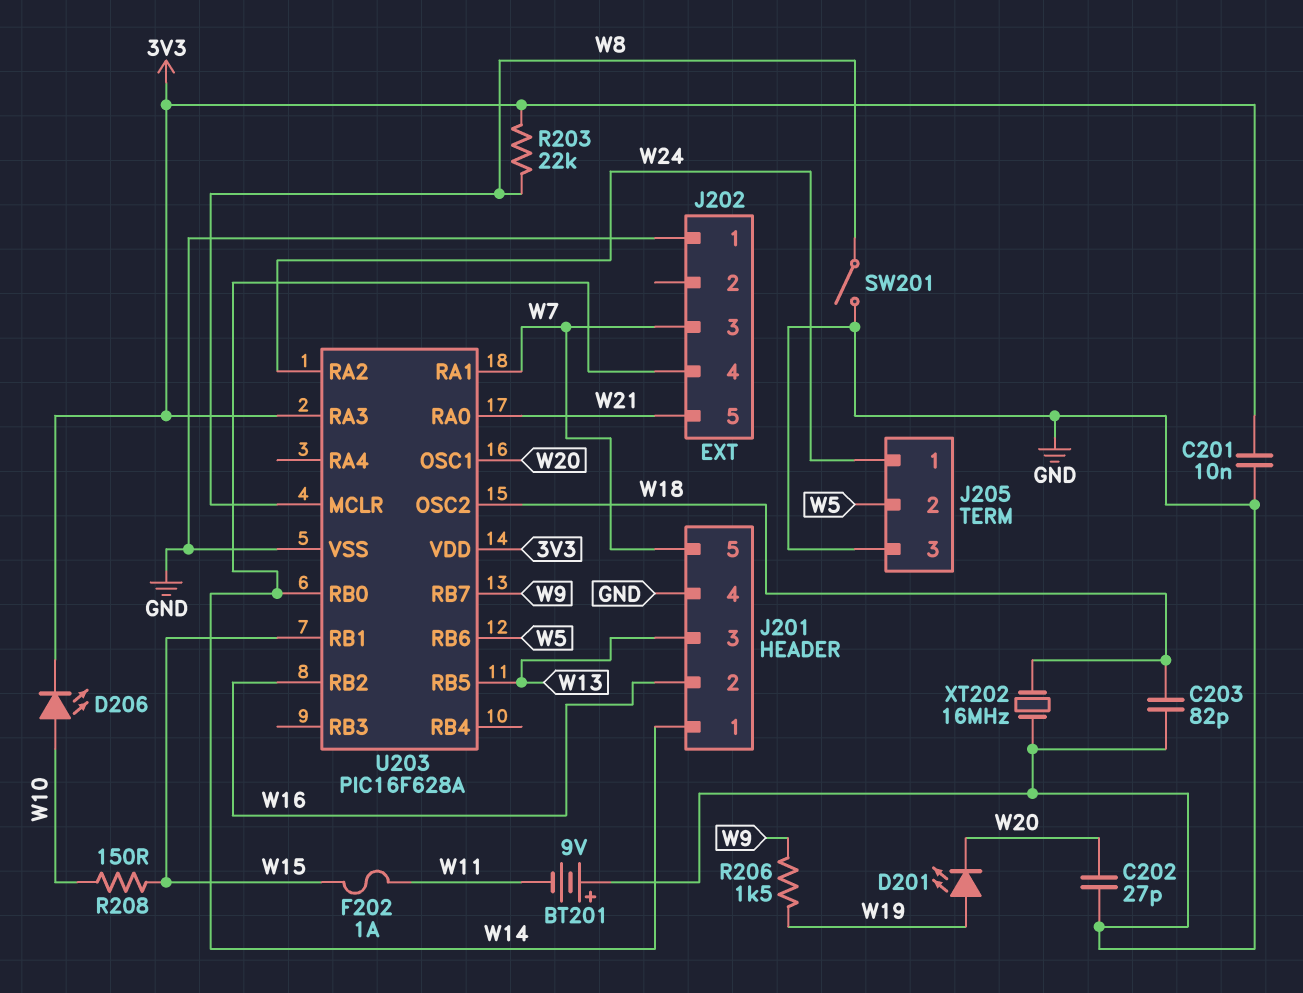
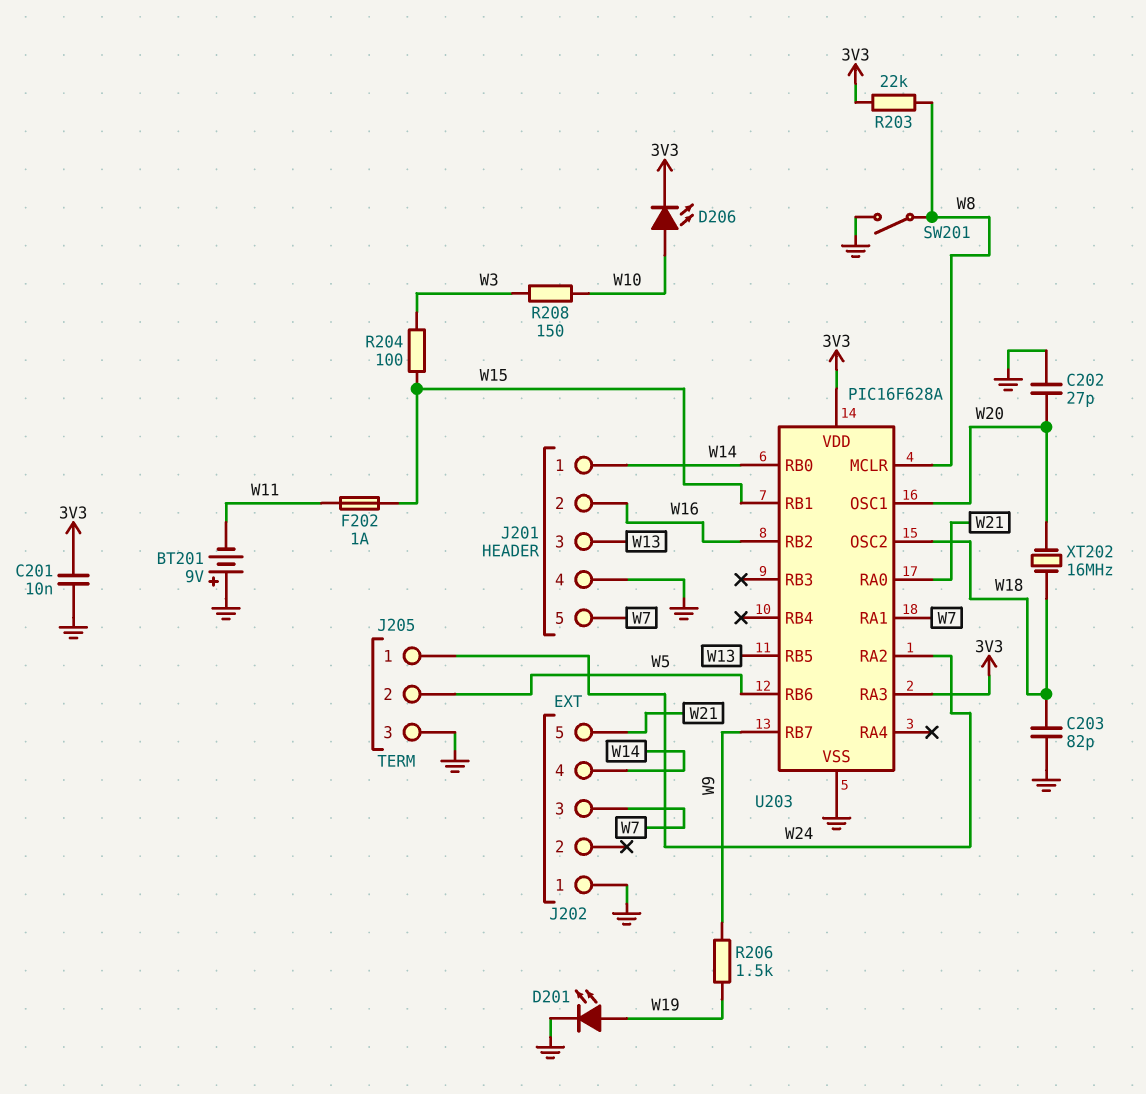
D201: LED (A W19, K W20) -> LED (A W19, K GND)
R204: none -> 100 (W3, W15)
R208: 150 (W10, W15) -> 150 (W3, W10)
XT202: 16MHz (GND, W18) -> 16MHz (W18, W20)

